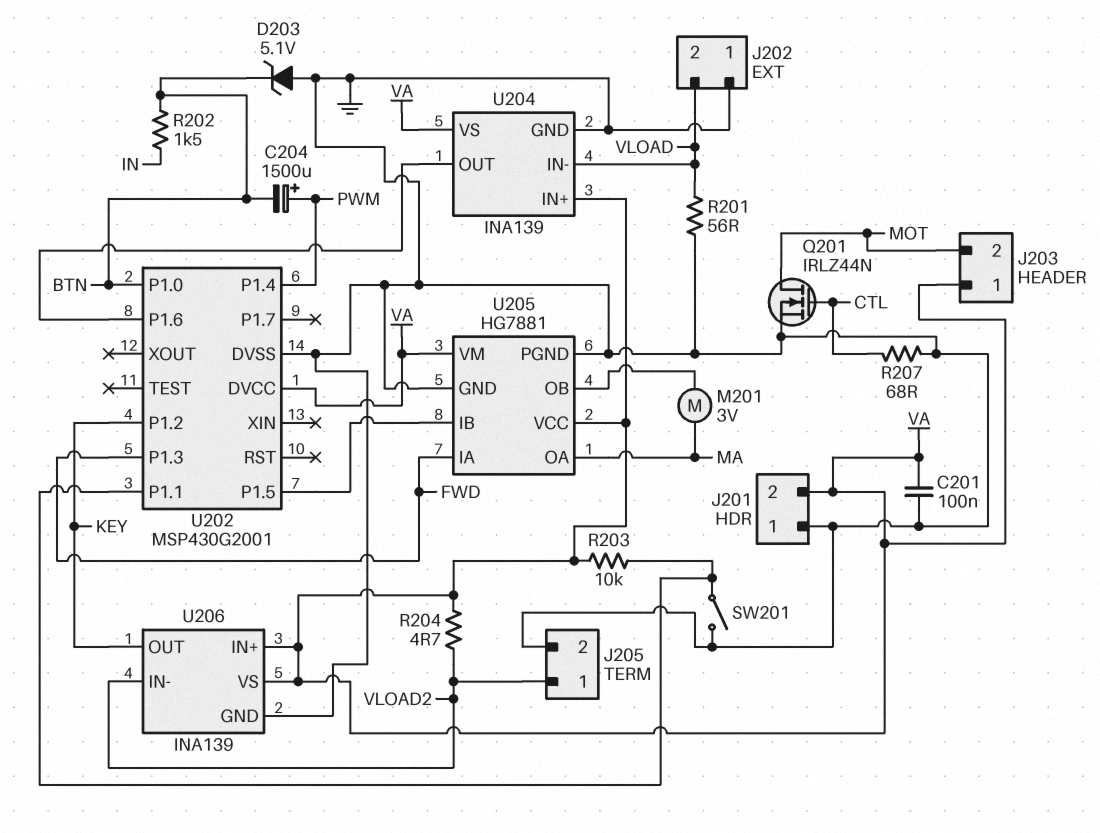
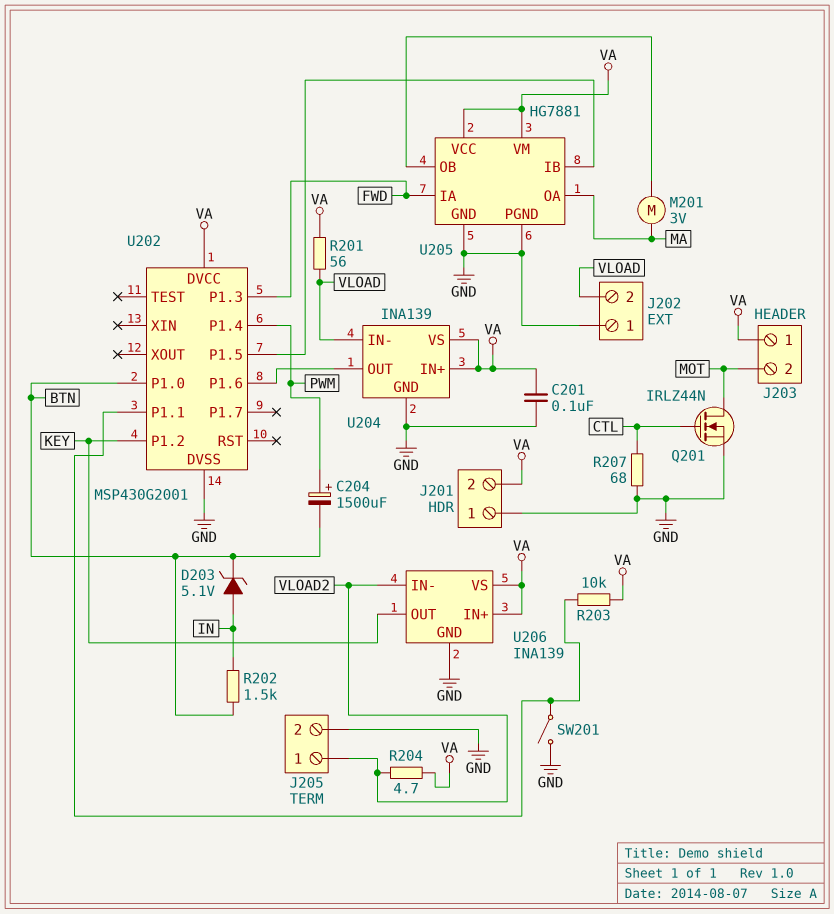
D203: zener 5.1V (A GND, K BTN) -> zener 5.1V (A IN, K BTN)
R201: 56 (GND, VLOAD) -> 56 (VA, VLOAD)

